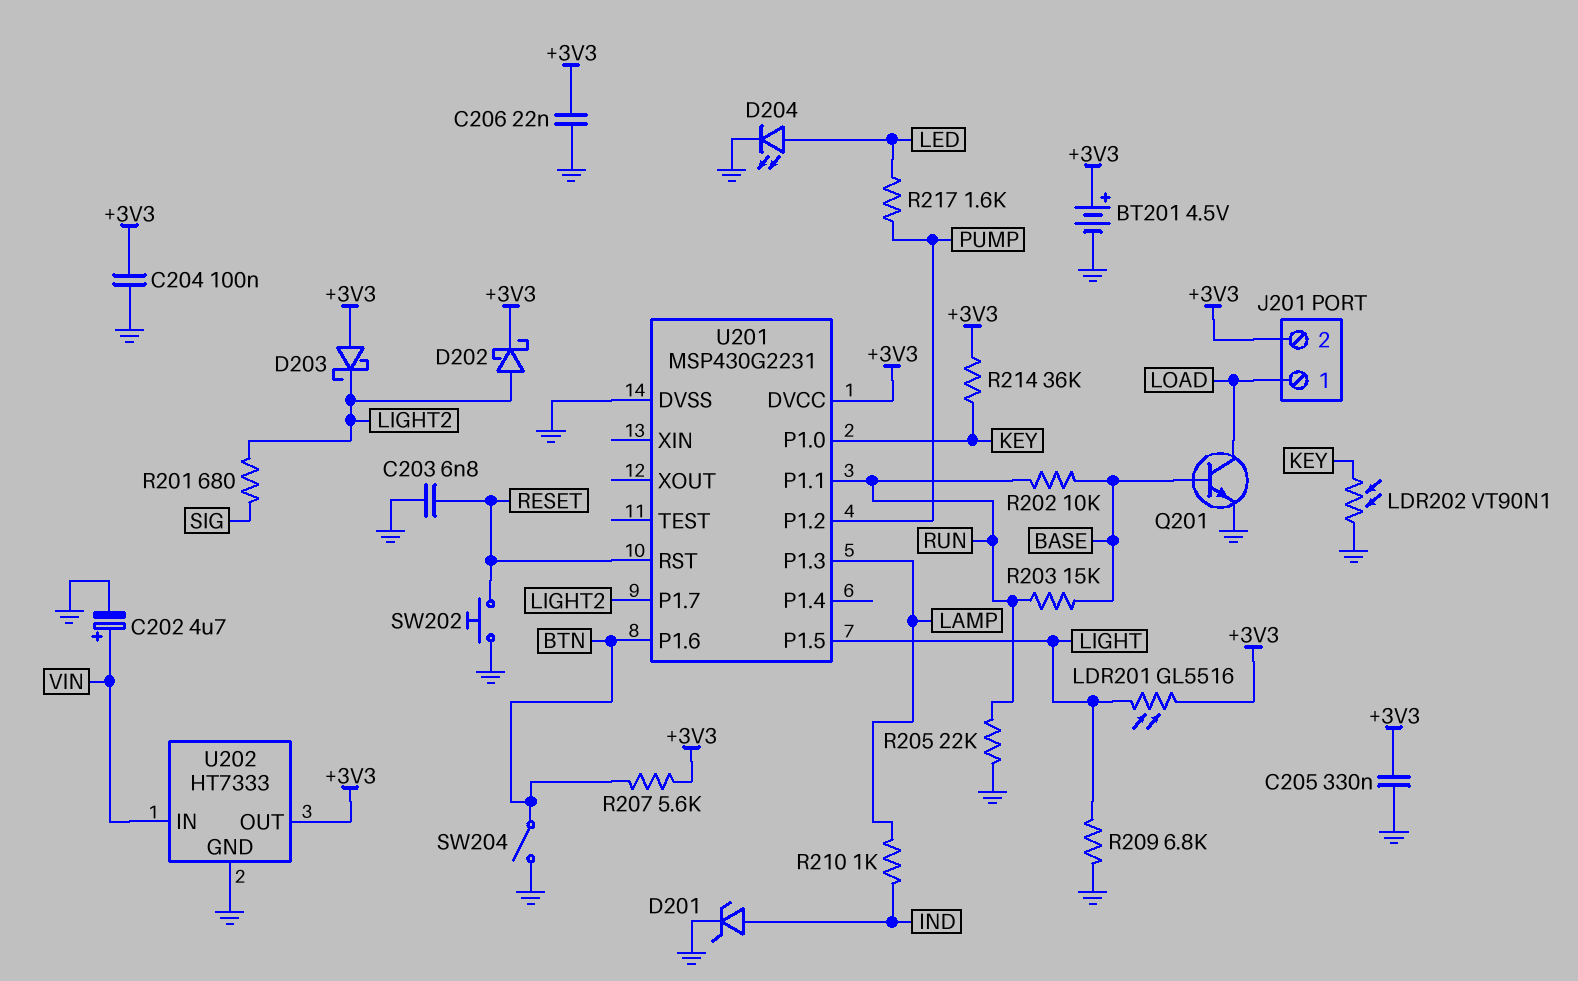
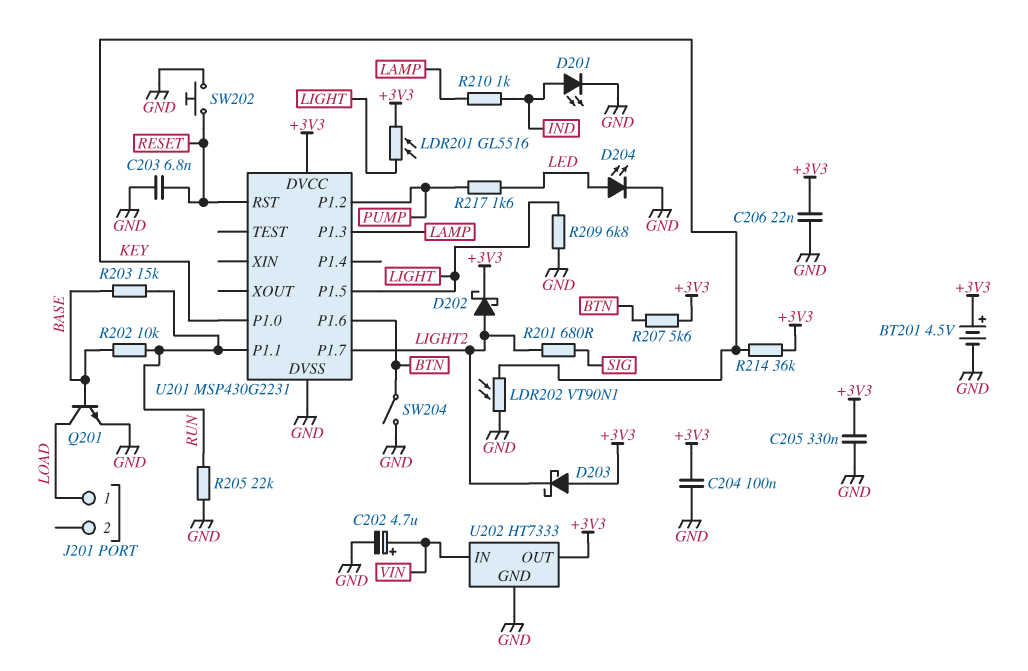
D201: zener (A IND, K GND) -> LED (A IND, K GND)
J201 pin 2: +3V3 -> none

